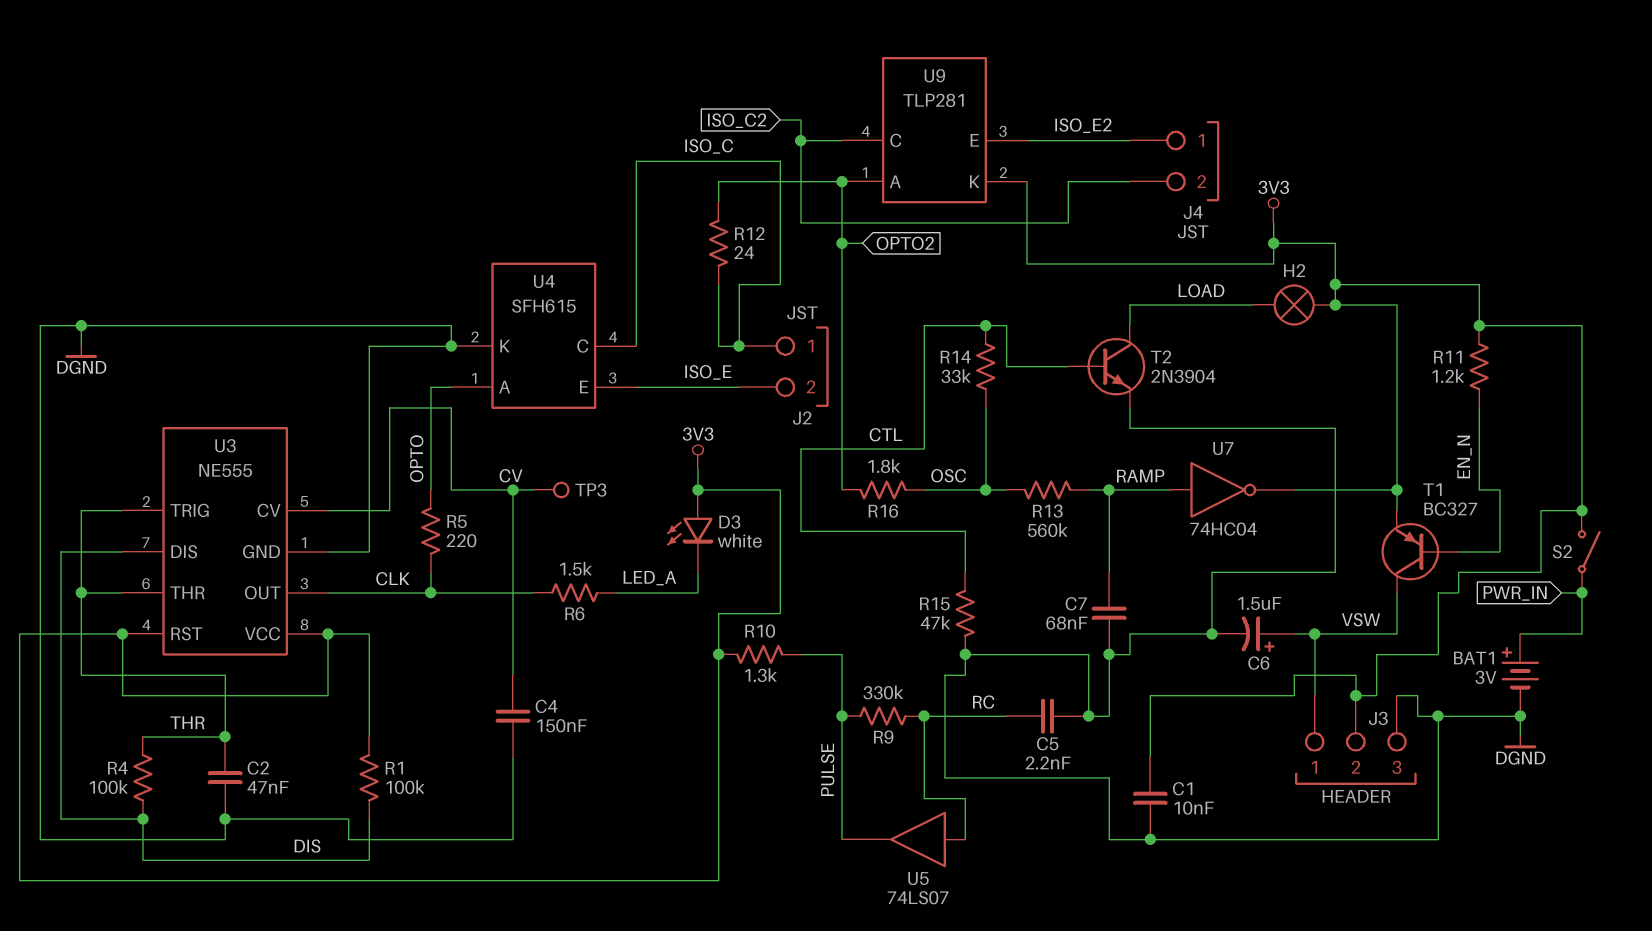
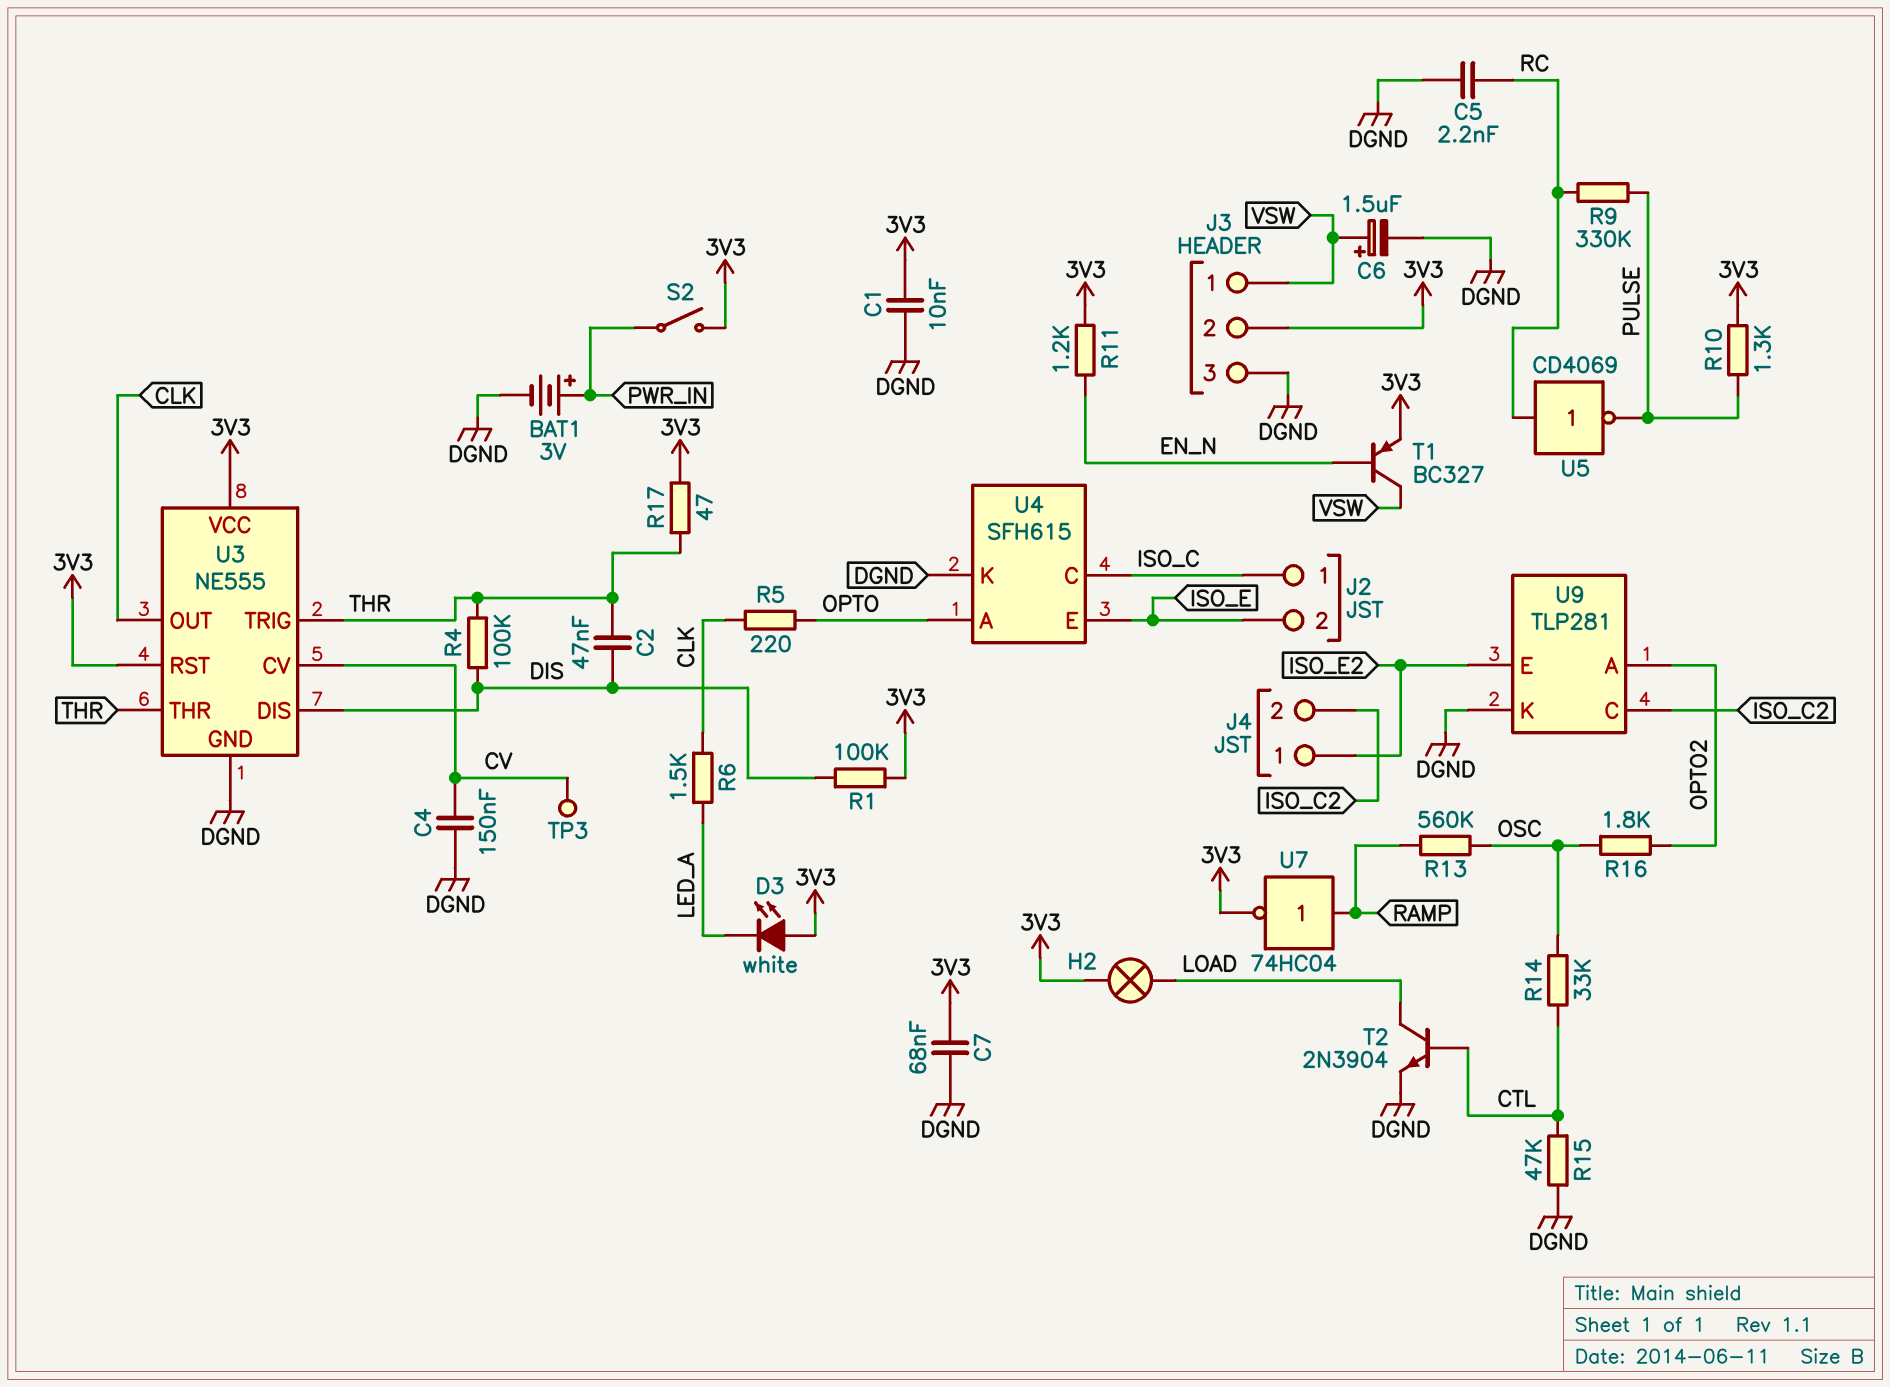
C2: 47nF (DGND, THR) -> 47nF (DIS, THR)
C7: 68nF (DGND, RAMP) -> 68nF (3V3, DGND)
R12: 24 (ISO_C, OPTO2) -> none
R17: none -> 47 (3V3, THR)
U5: buffer 74LS07 (in RC, out PULSE) -> NOT CD4069 (in RC, out PULSE)
U9 pin K: 3V3 -> DGND

